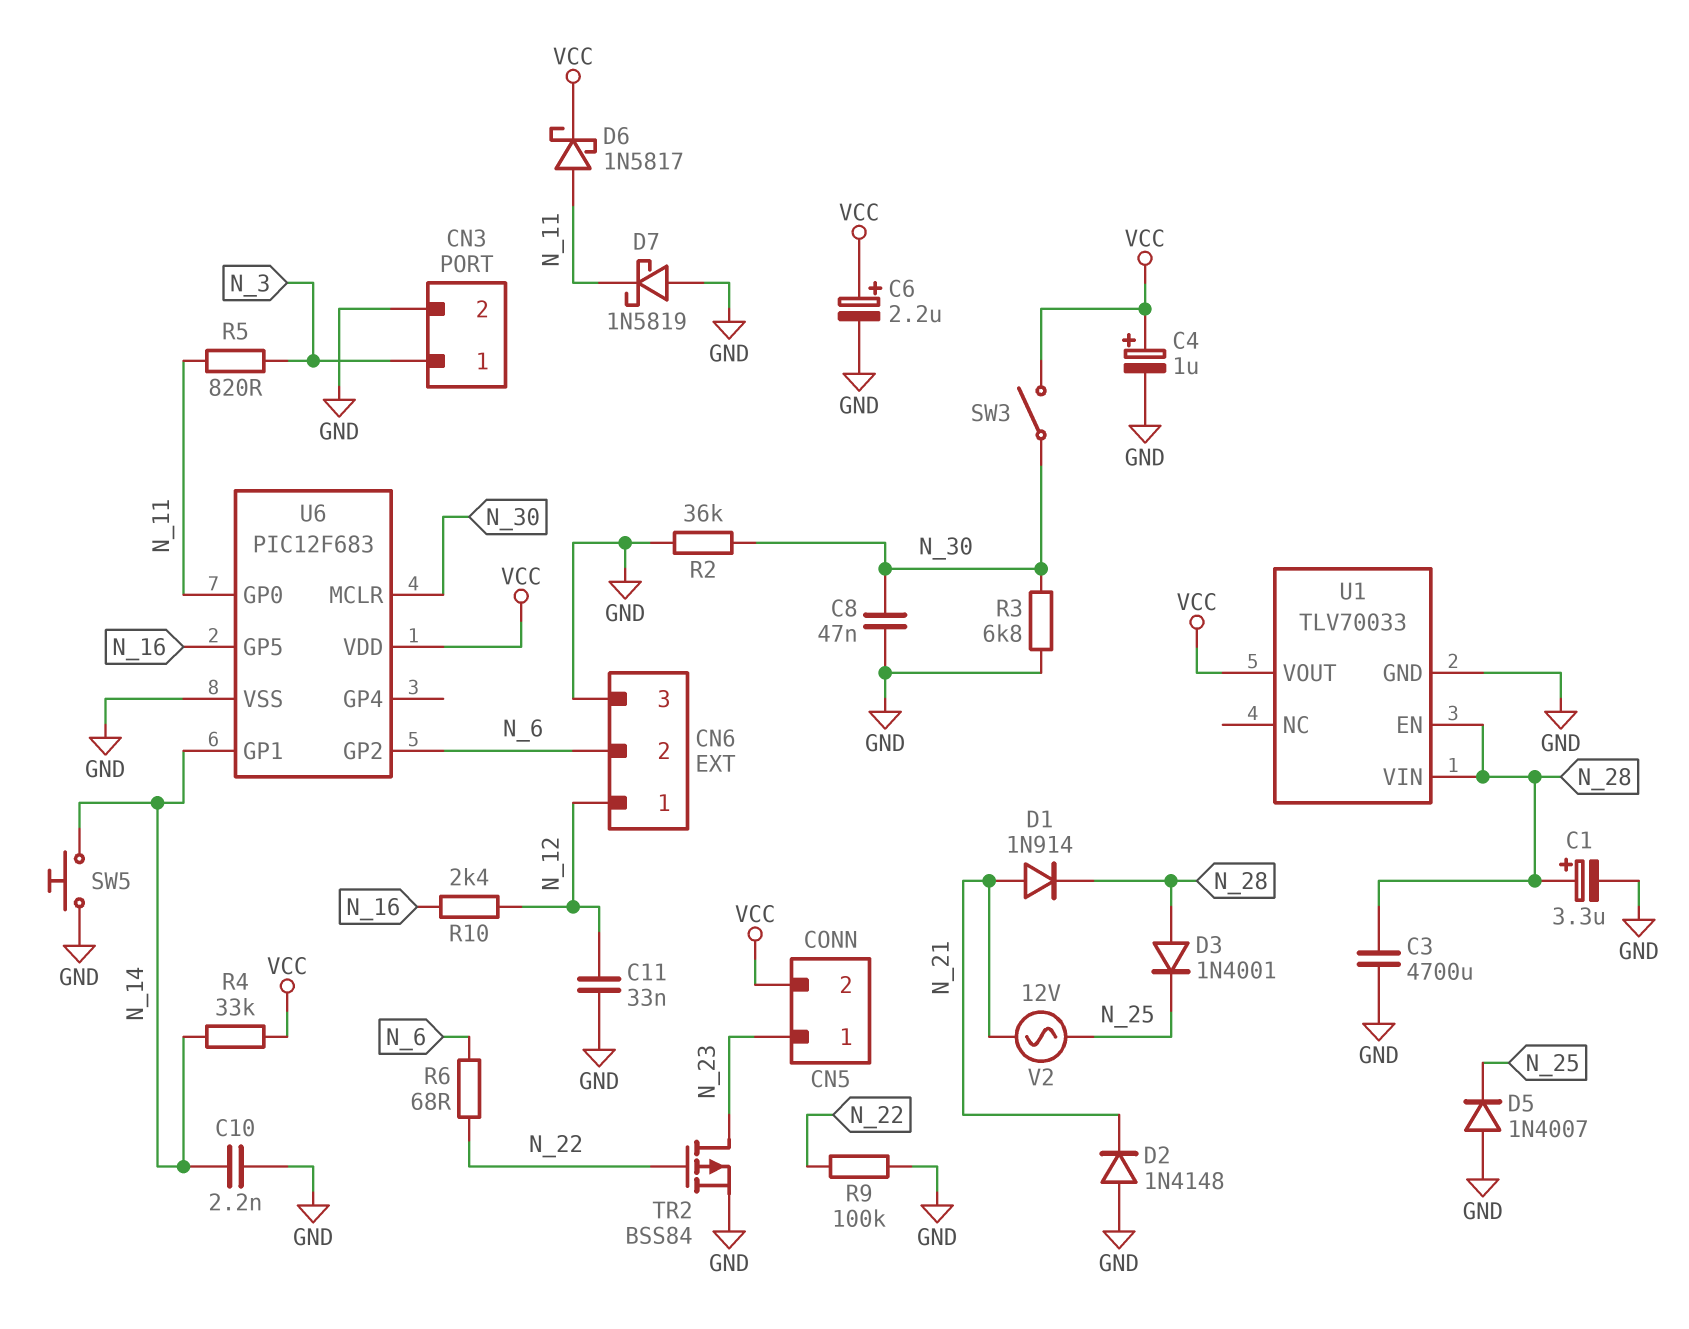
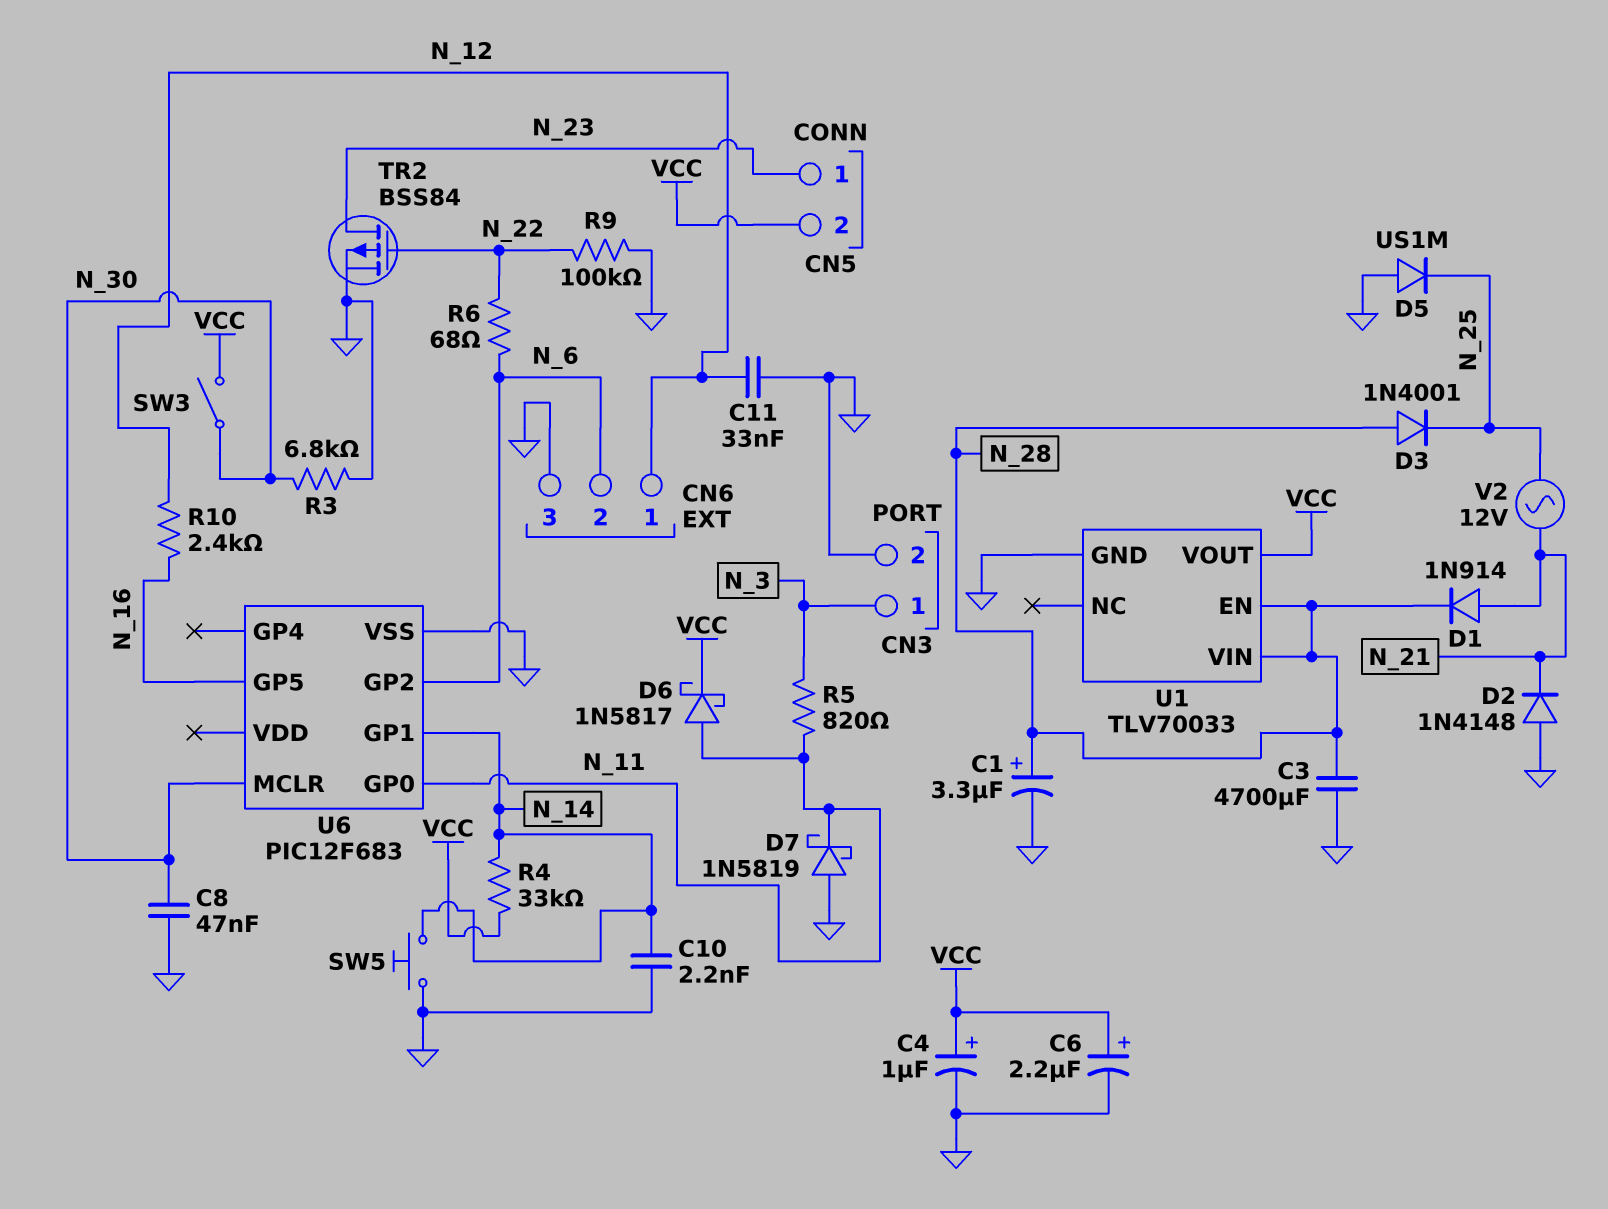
D5: diode 1N4007 (A GND, K N_25) -> diode US1M (A GND, K N_25)
R2: 36k (GND, N_30) -> none
U6 pin VDD: VCC -> none

